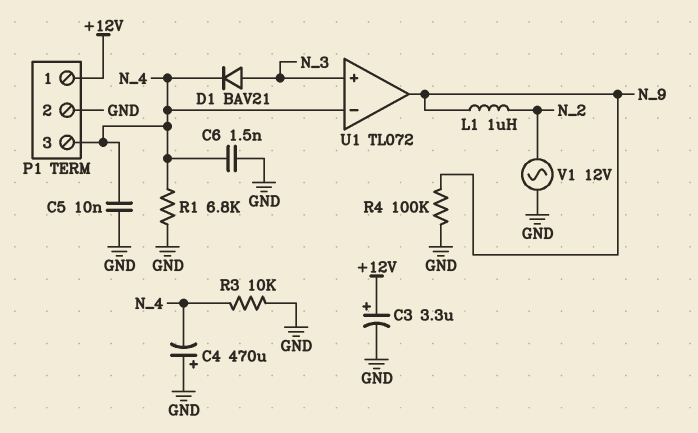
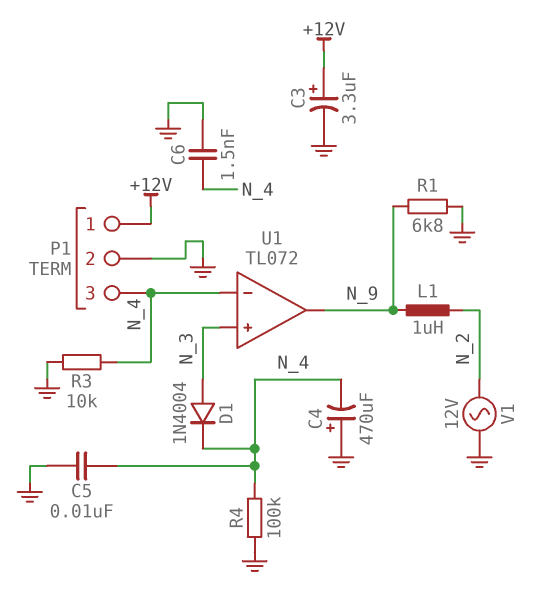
D1: diode BAV21 (A N_3, K N_4) -> diode 1N4004 (A N_3, K N_4)
R1: 6.8k (GND, N_4) -> 6.8k (GND, N_9)
R4: 100k (GND, N_9) -> 100k (GND, N_4)

